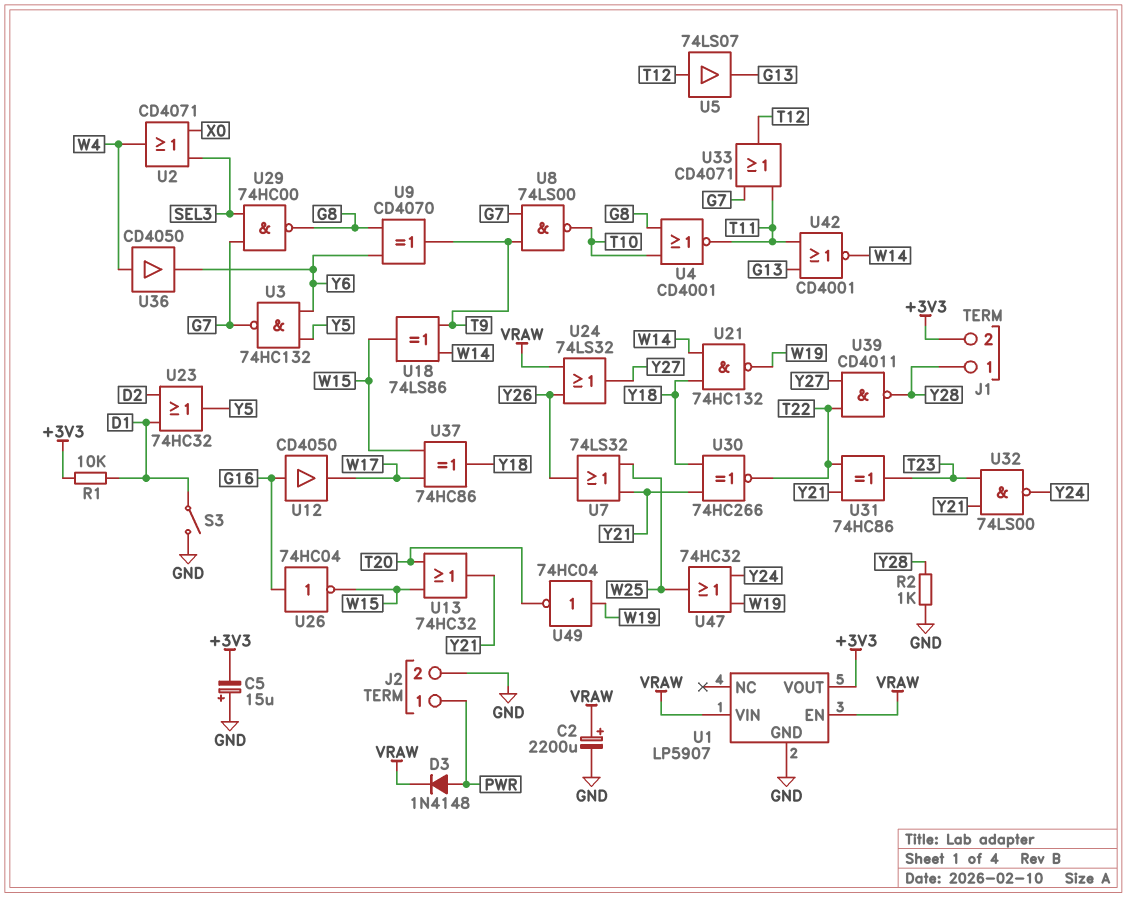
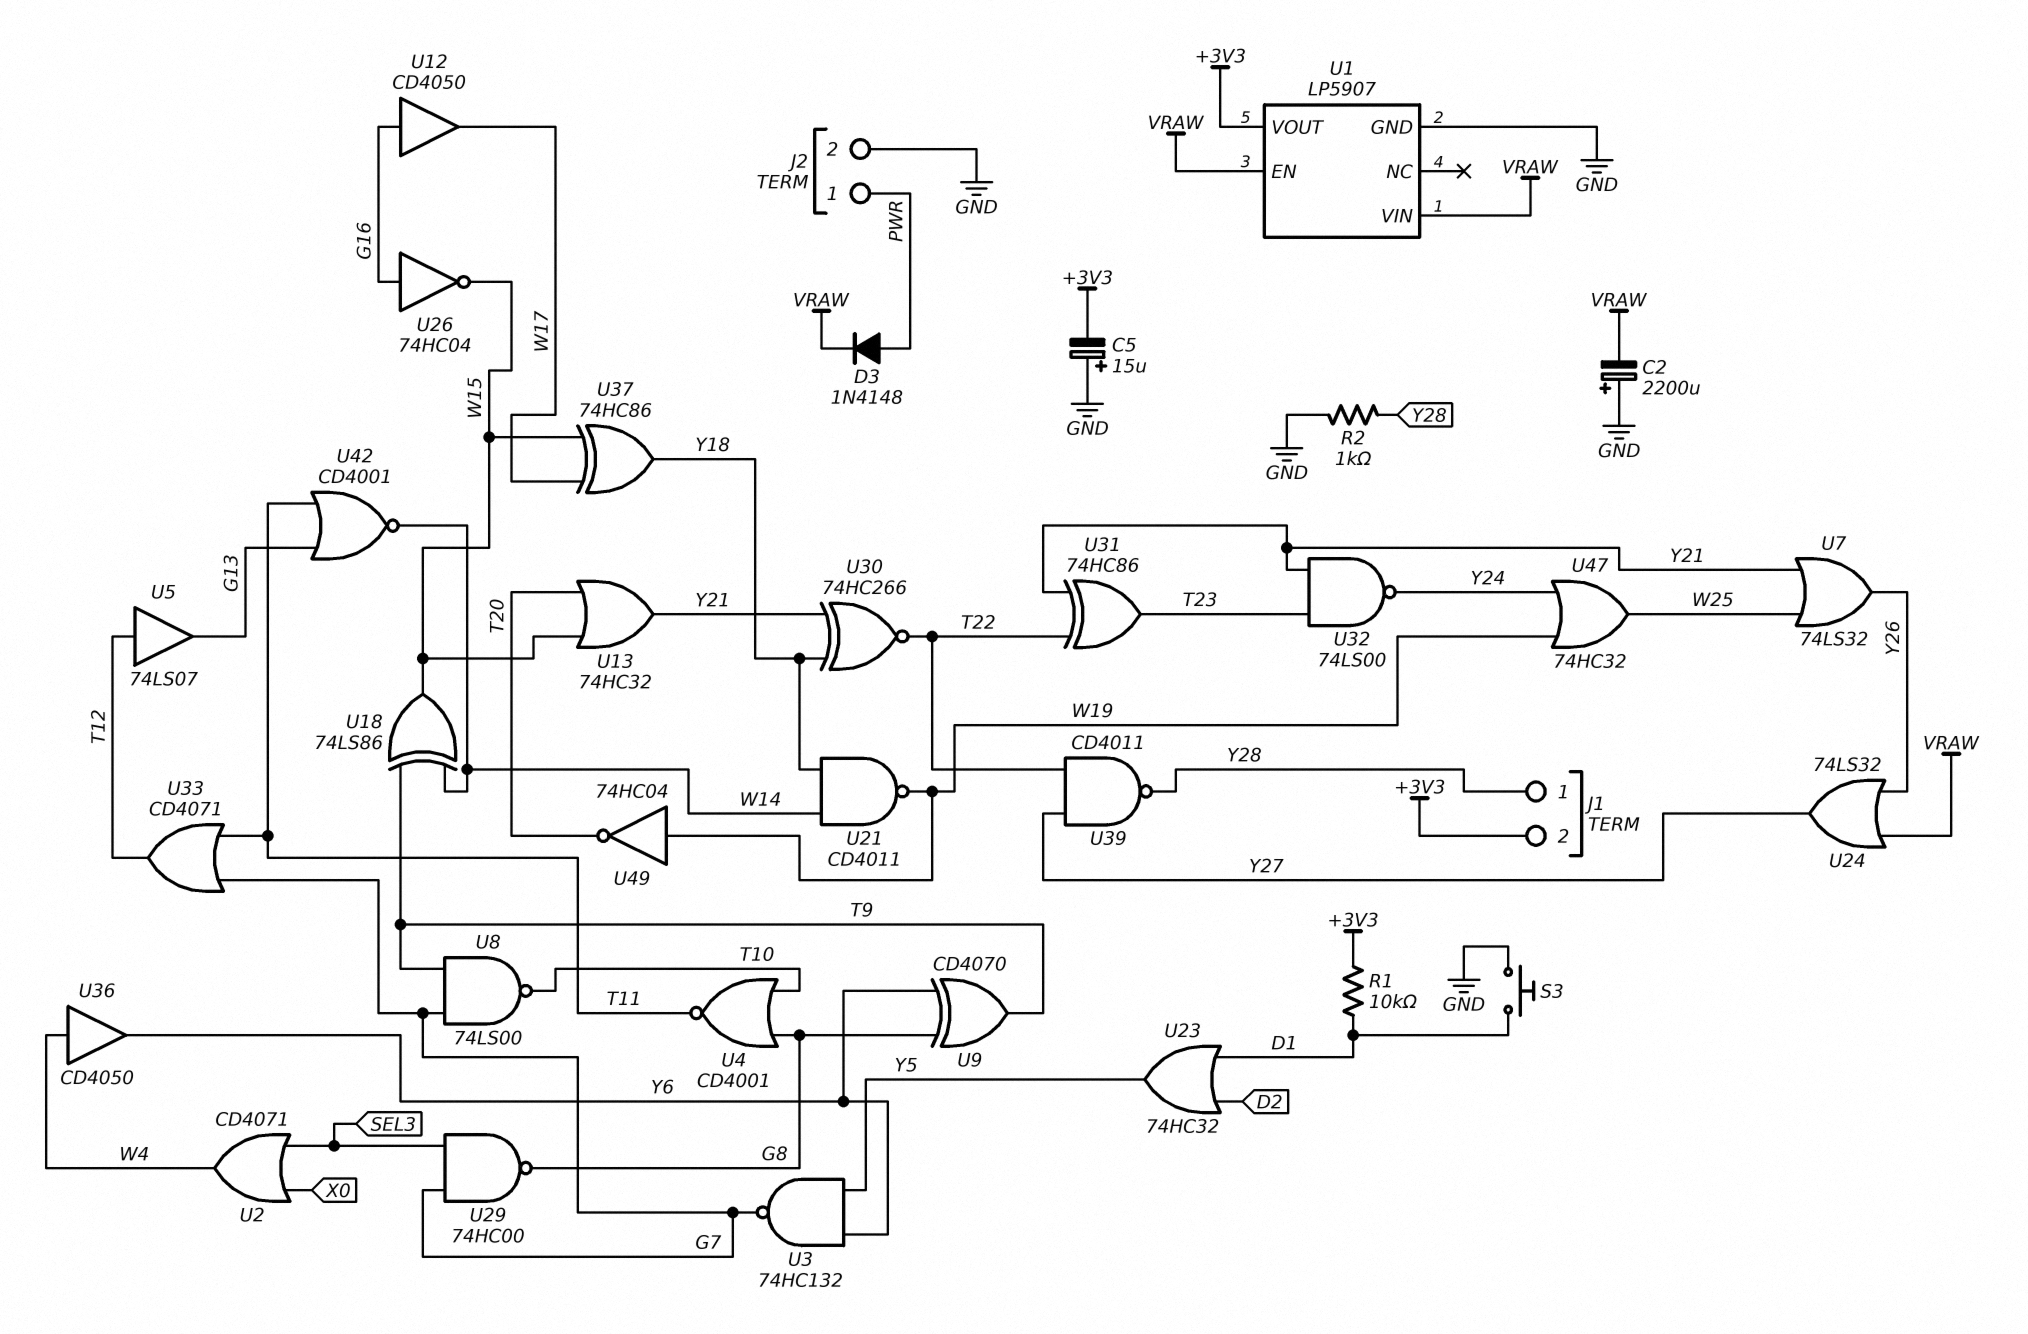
C2: 2200uF (plus VRAW, minus GND) -> 2200uF (plus GND, minus VRAW)
S3: switch (D1, GND) -> button (D1, GND)
U21: NAND 74HC132 (in W14, in Y18, out W19) -> NAND CD4011 (in W14, in Y18, out W19)

